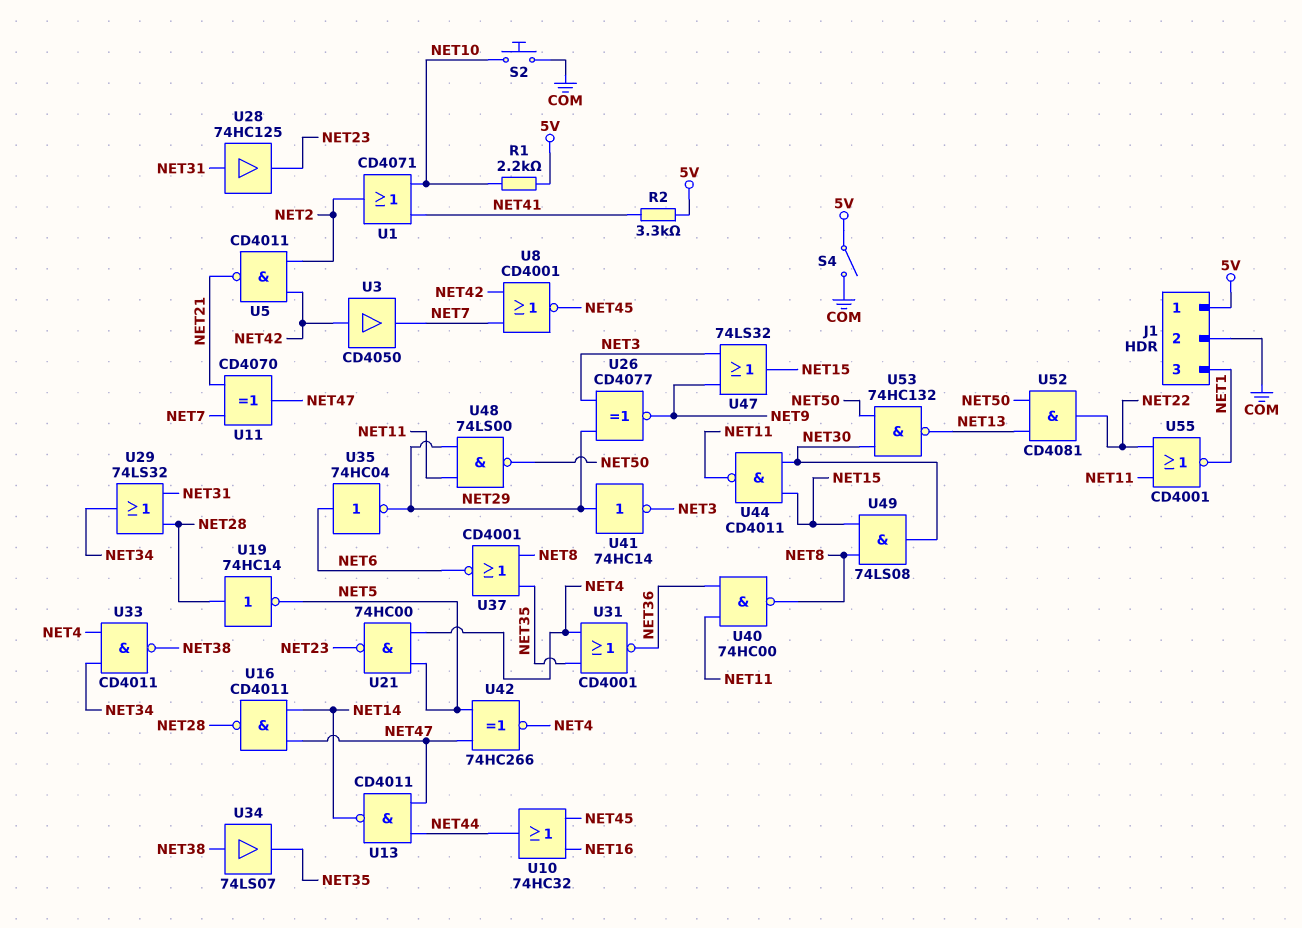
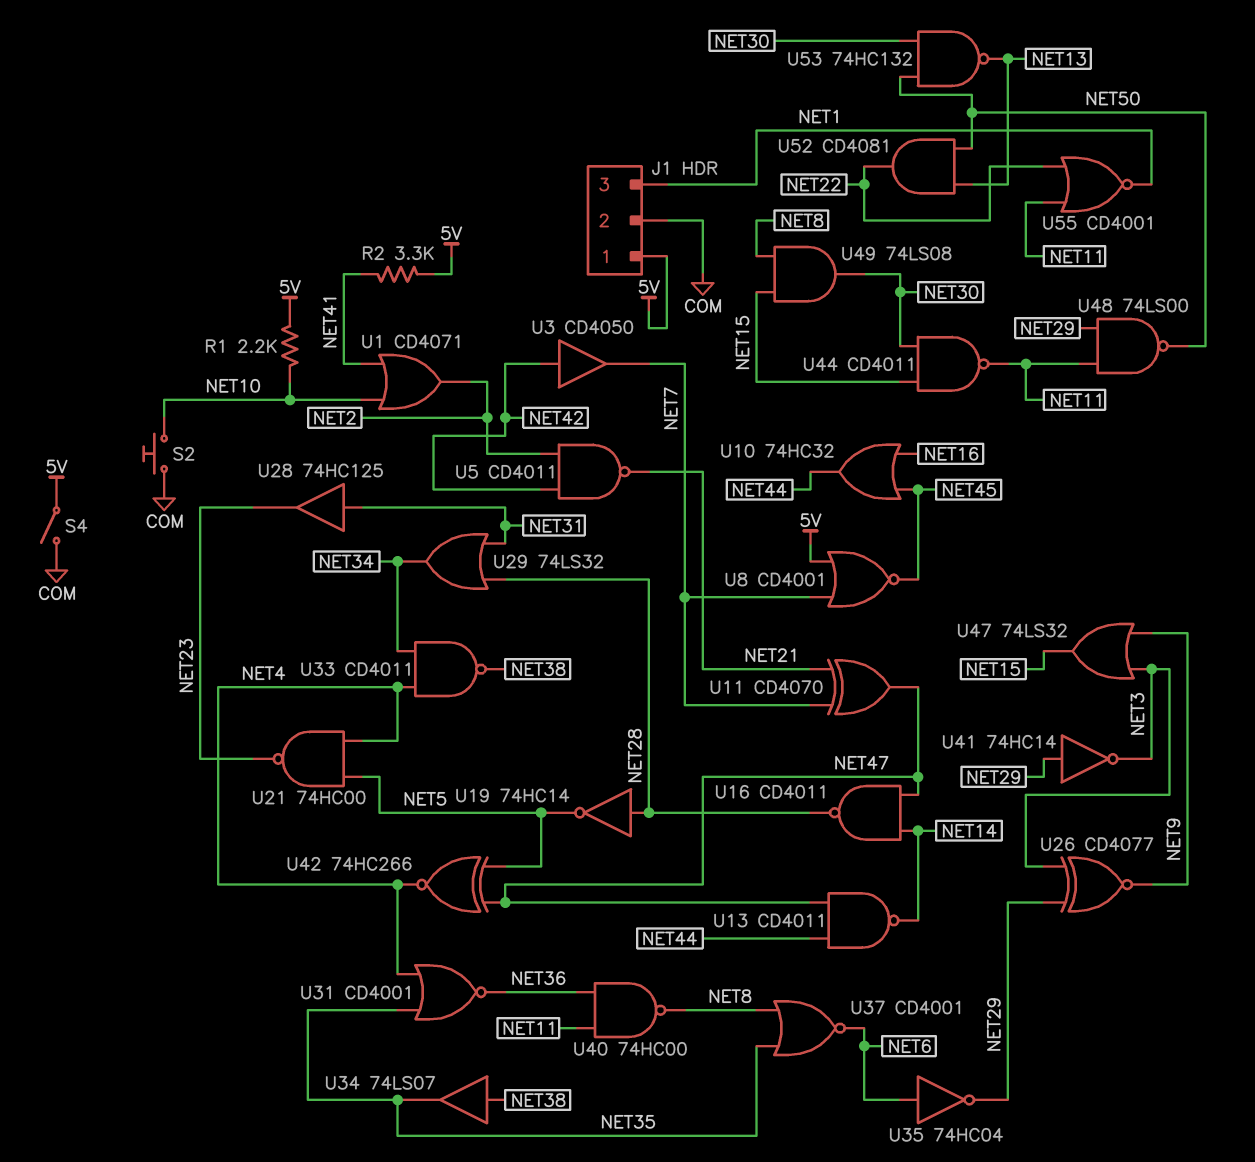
U8: NOR CD4001 (in NET7, in NET42, out NET45) -> NOR CD4001 (in 5V, in NET7, out NET45)

